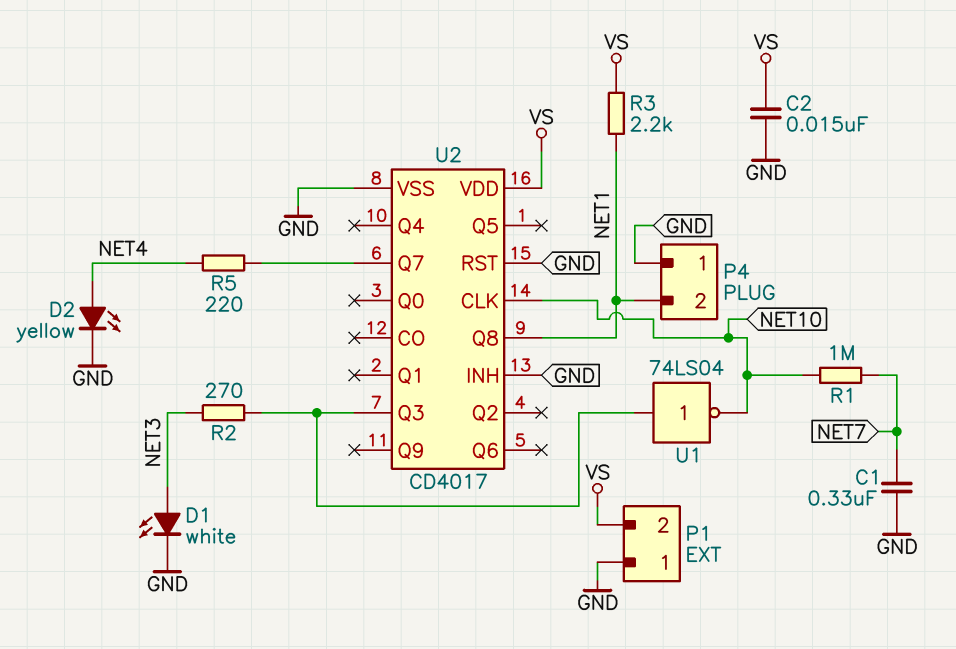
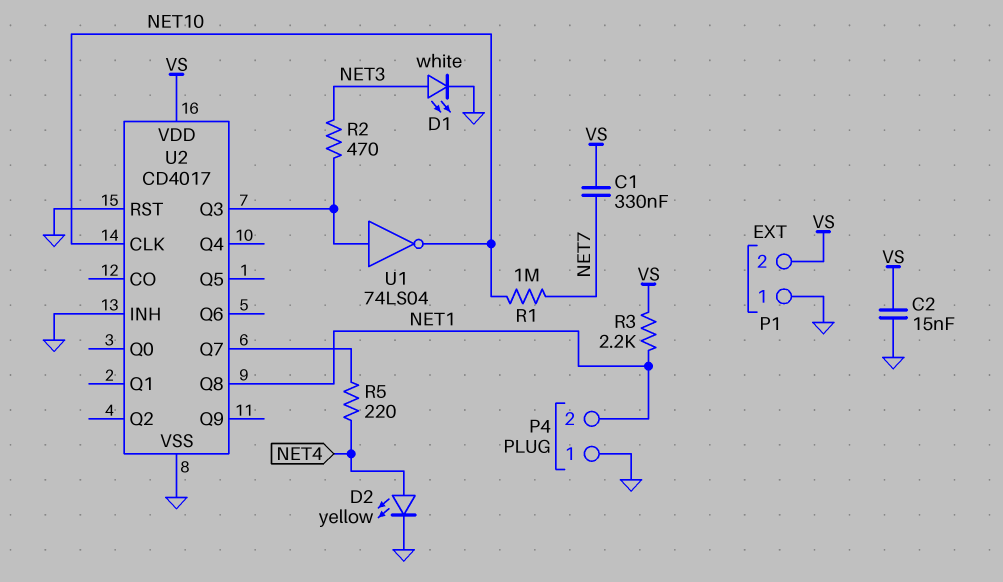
C1: 330nF (GND, NET7) -> 330nF (NET7, VS)
R2: 270 (NET3, U2/Q3) -> 470 (NET3, U2/Q3)

